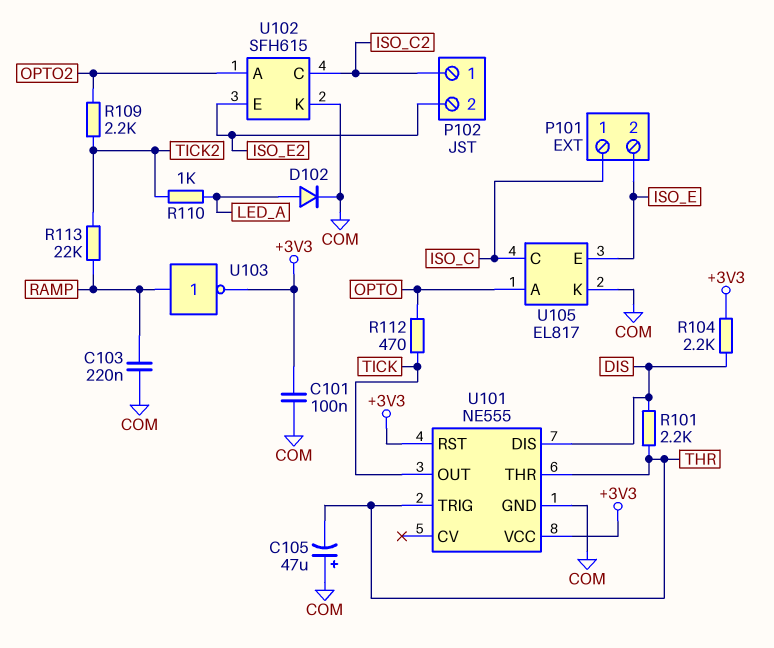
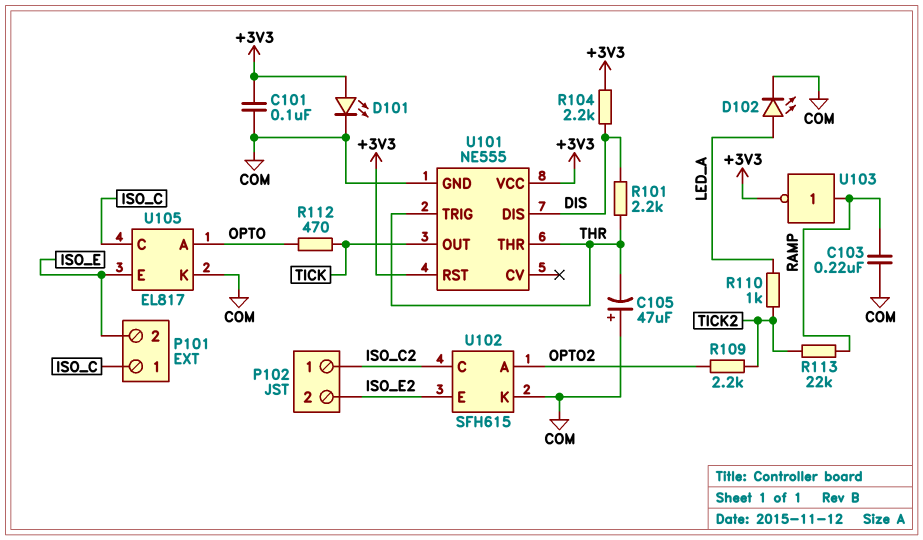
D101: none -> LED (A +3V3, K COM)
D102: diode (A LED_A, K COM) -> LED (A LED_A, K COM)

